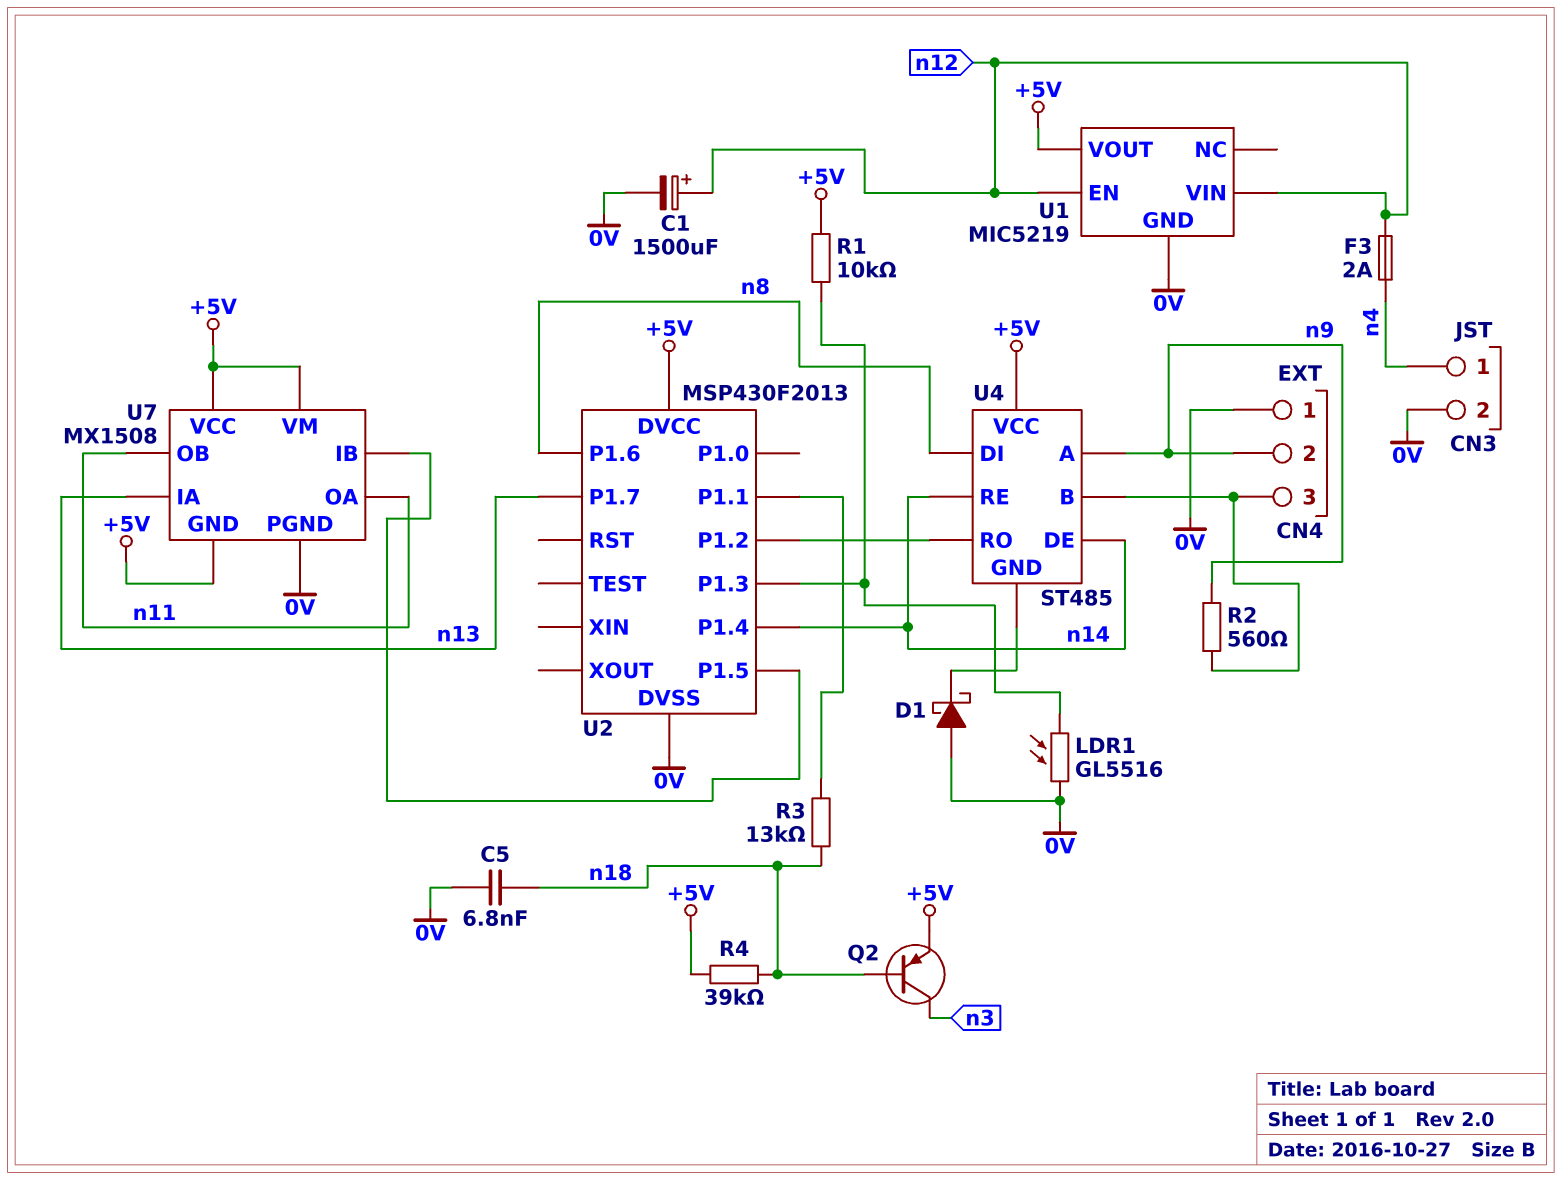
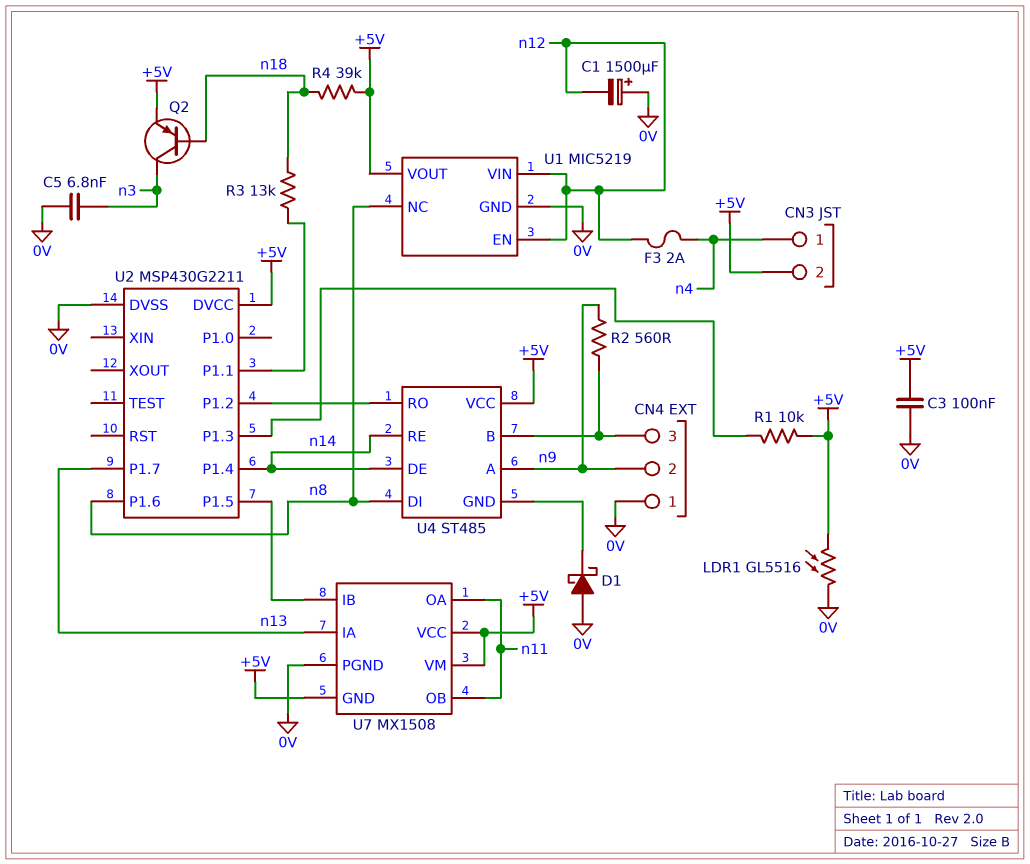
C1: 1500uF (plus n12, minus 0V) -> 1500uF (plus 0V, minus n12)
C3: none -> 100nF (+5V, 0V)
C5: 6.8nF (0V, n18) -> 6.8nF (0V, n3)
CN3 pin 2: 0V -> +5V
LDR1: GL5516 (0V, U2/P1.3) -> GL5516 (+5V, 0V)
U1 pin NC: none -> n8
U2: MSP430F2013 -> MSP430G2211

